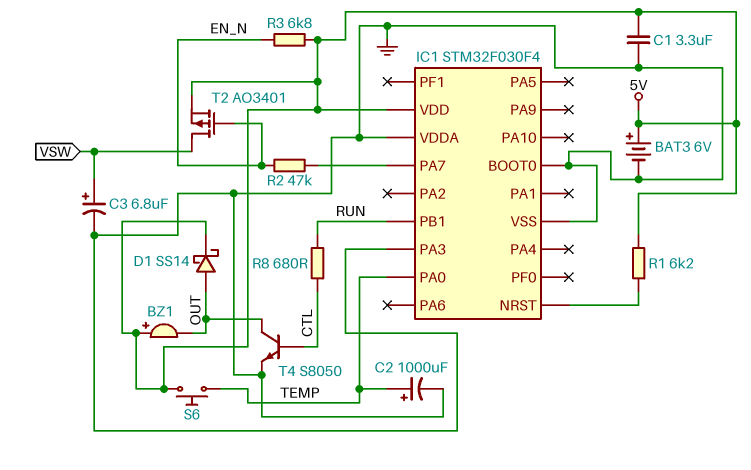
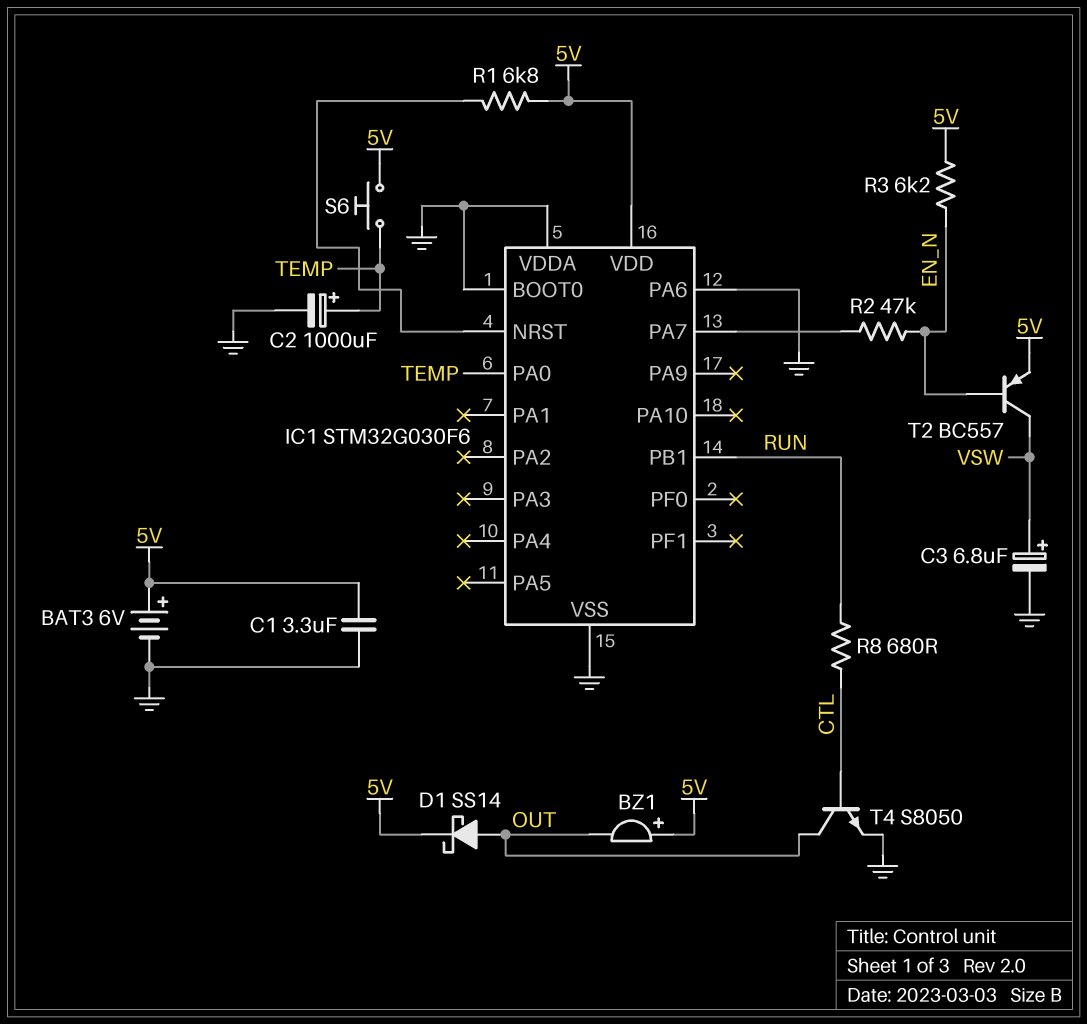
IC1: STM32F030F4 -> STM32G030F6
IC1 pin PA3: GND -> none
IC1 pin PA6: none -> GND
R1: 6.2k (5V, IC1/NRST) -> 6.8k (5V, IC1/NRST)
R3: 6.8k (5V, EN_N) -> 6.2k (5V, EN_N)
T2: PMOS AO3401 (G EN_N, D VSW, S 5V) -> PNP BC557 (B EN_N, C VSW, E 5V)

